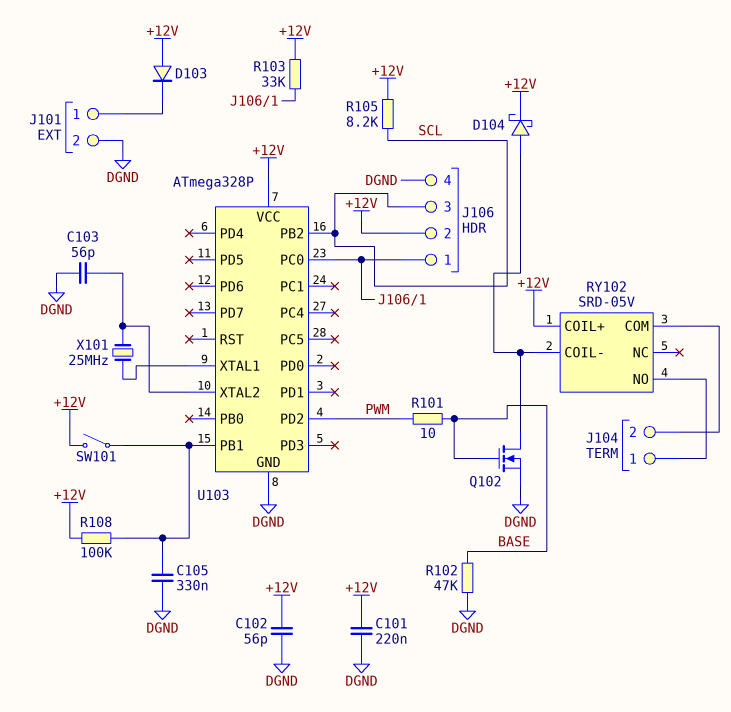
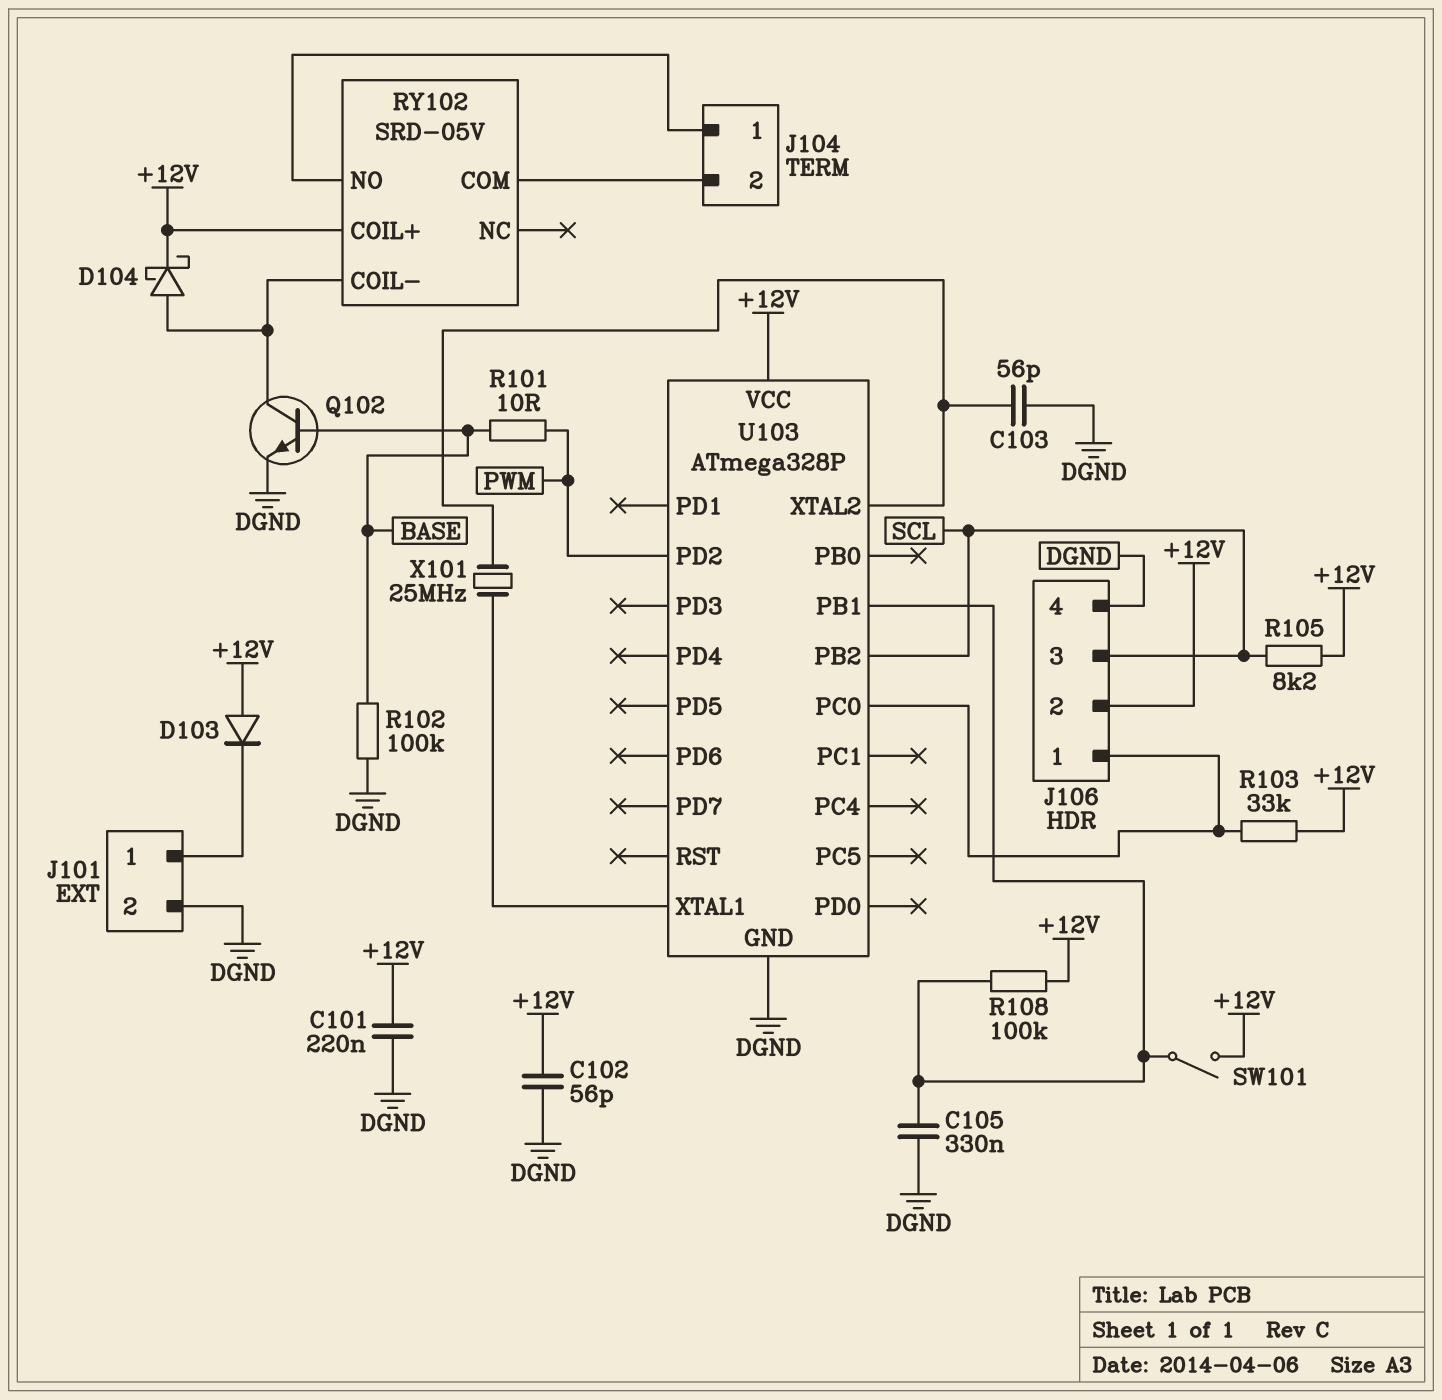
Q102: NMOS (G BASE, D RY102/COIL-, S DGND) -> NPN (B BASE, C RY102/COIL-, E DGND)
R102: 47k (BASE, DGND) -> 100k (BASE, DGND)

